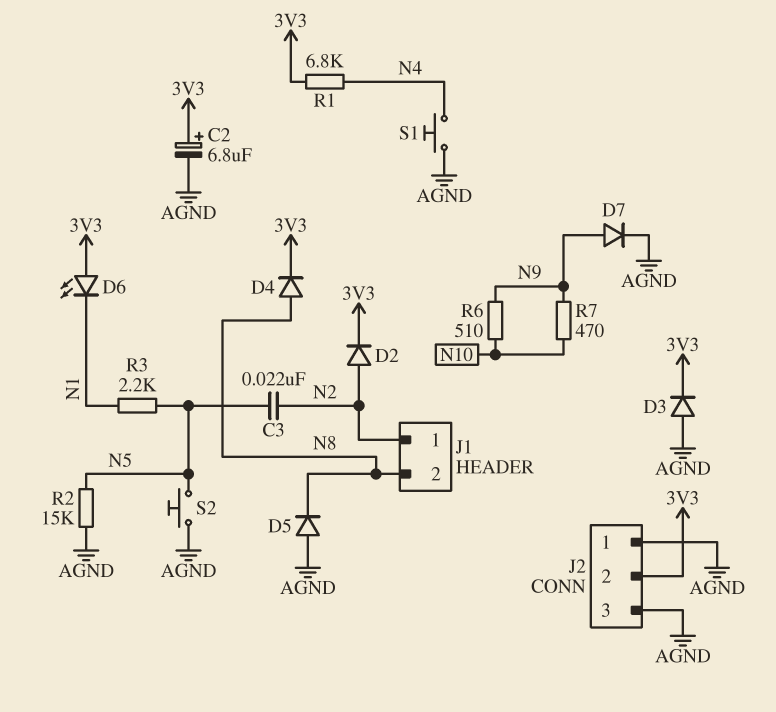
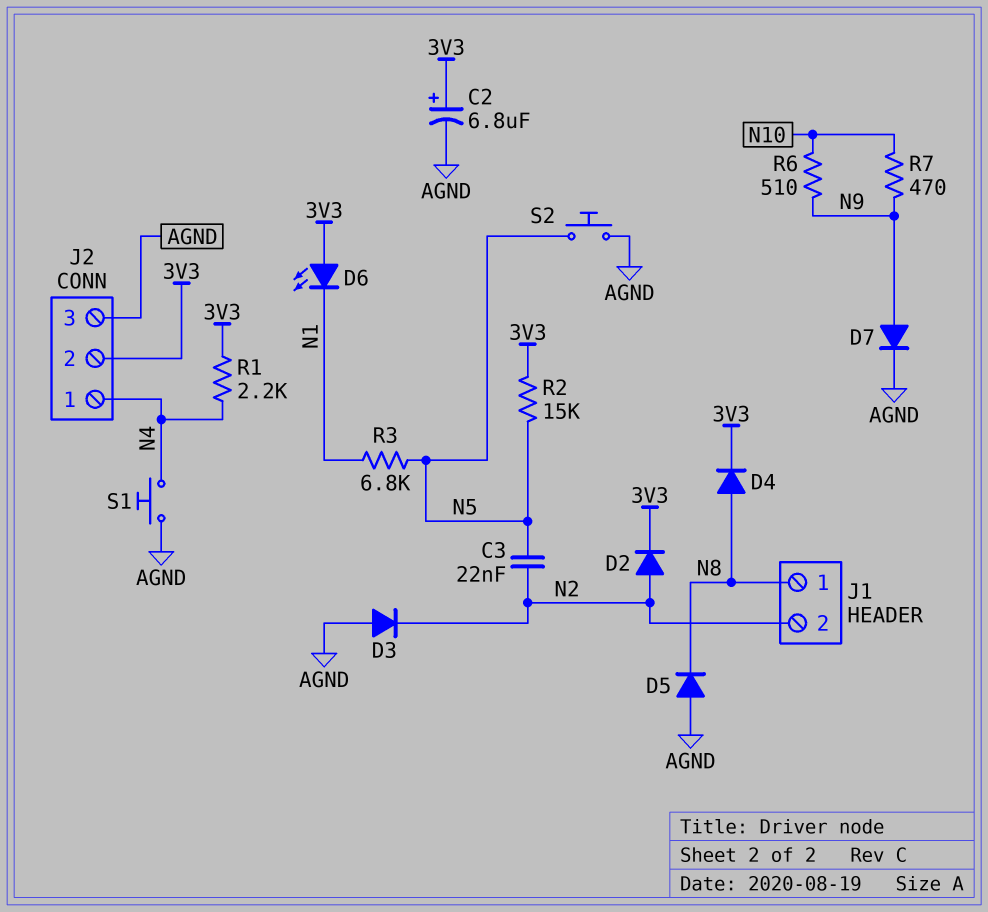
D3: diode (A AGND, K 3V3) -> diode (A AGND, K N2)
J1 pin 1: N2 -> N8
J1 pin 2: N8 -> N2
J2 pin 1: AGND -> N4
R1: 6.8k (3V3, N4) -> 2.2k (3V3, N4)
R2: 15k (AGND, N5) -> 15k (3V3, N5)
R3: 2.2k (N1, N5) -> 6.8k (N1, N5)

